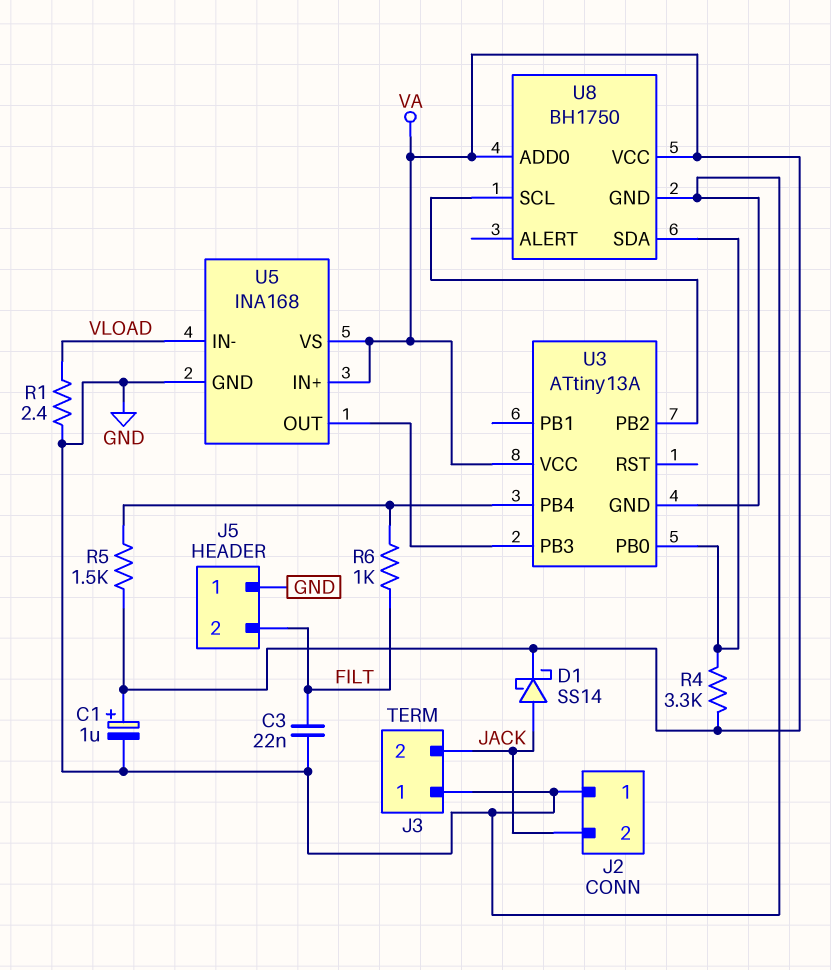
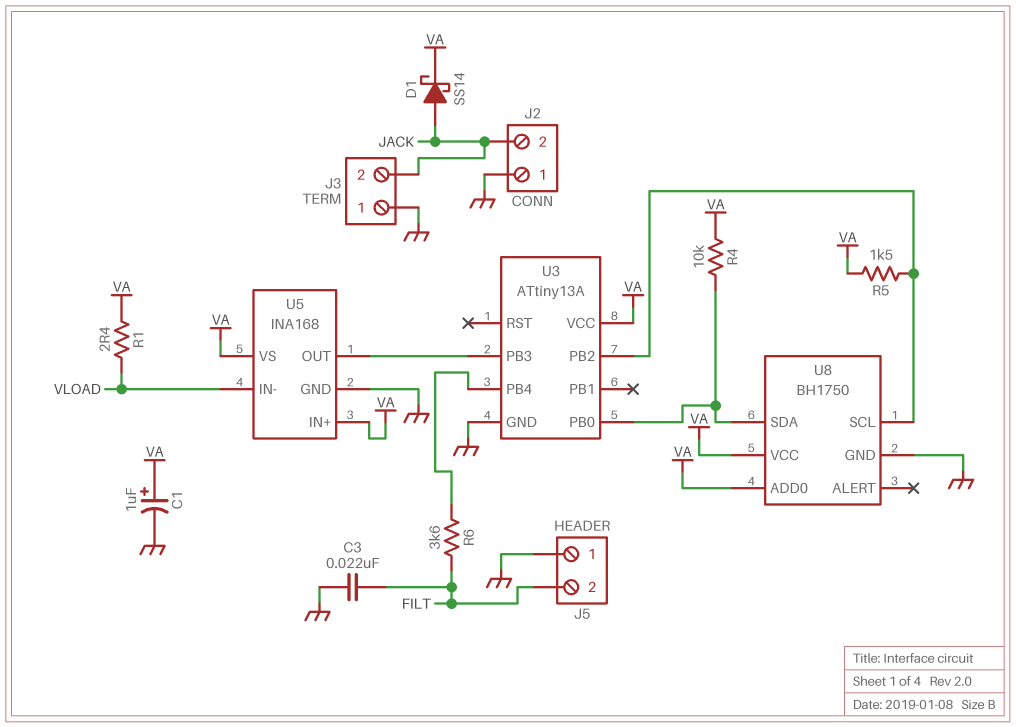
R1: 2.4 (GND, VLOAD) -> 2.4 (VA, VLOAD)
R4: 3.3k (U3/PB0, VA) -> 10k (U3/PB0, VA)
R5: 1.5k (U3/PB4, VA) -> 1.5k (U3/PB2, VA)
R6: 1k (FILT, U3/PB4) -> 3.6k (FILT, U3/PB4)

